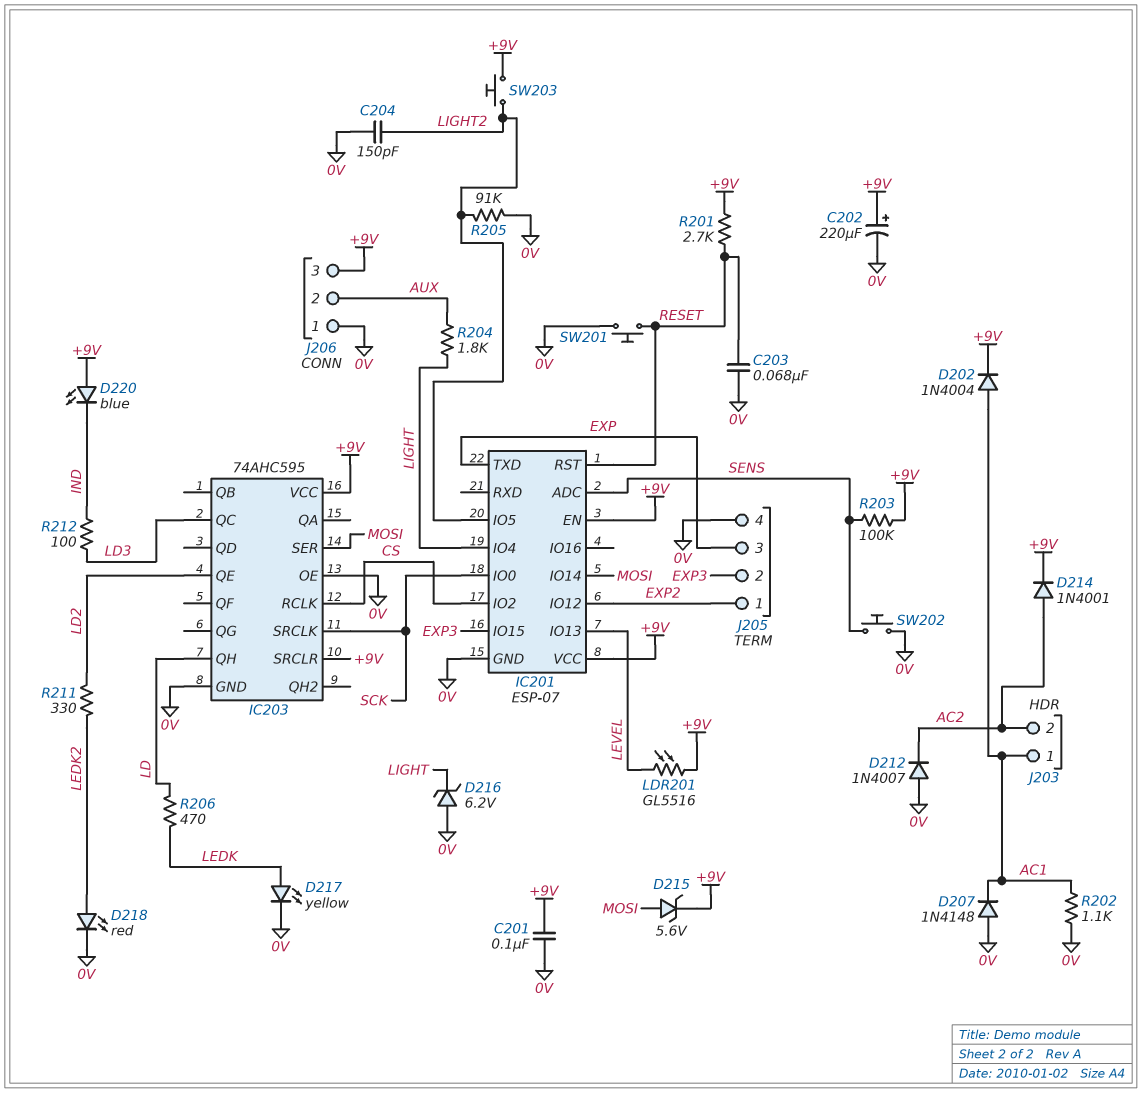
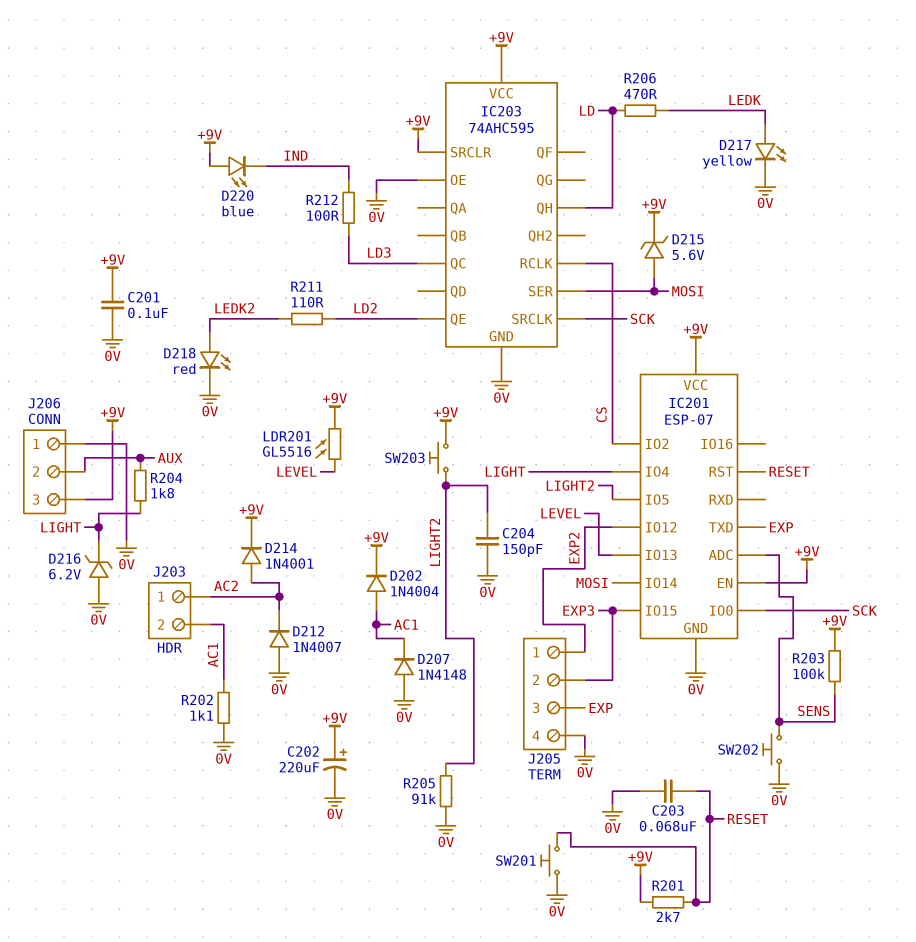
J203 pin 1: AC1 -> AC2
J203 pin 2: AC2 -> AC1
R211: 330 (LD2, LEDK2) -> 110 (LD2, LEDK2)

